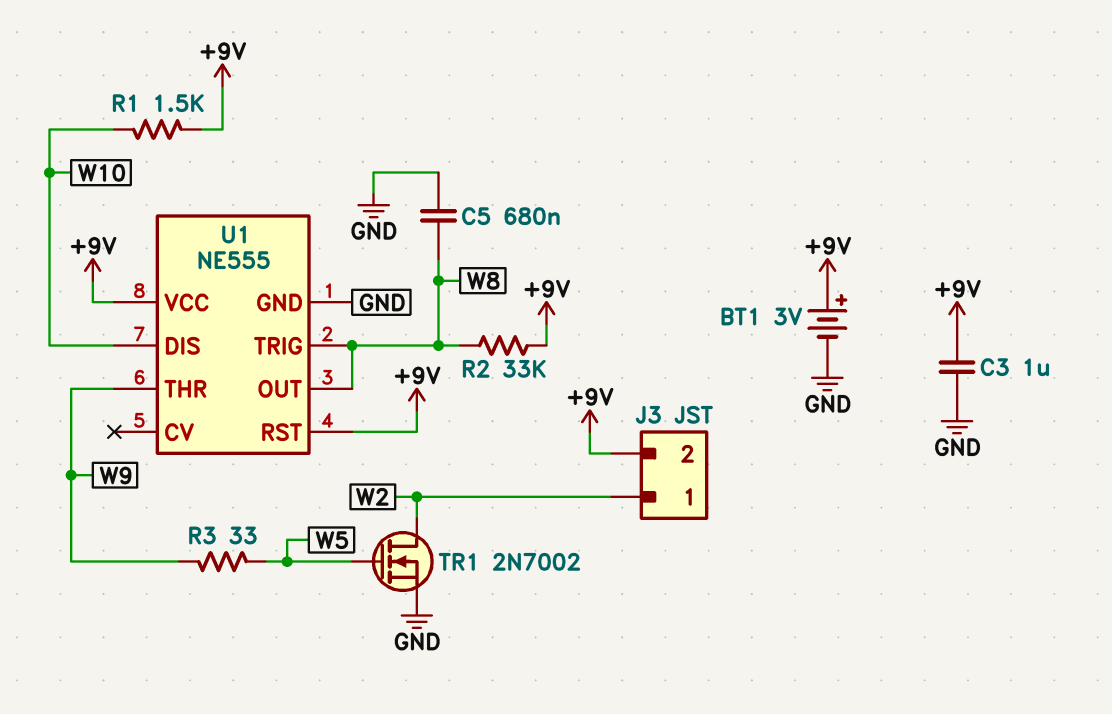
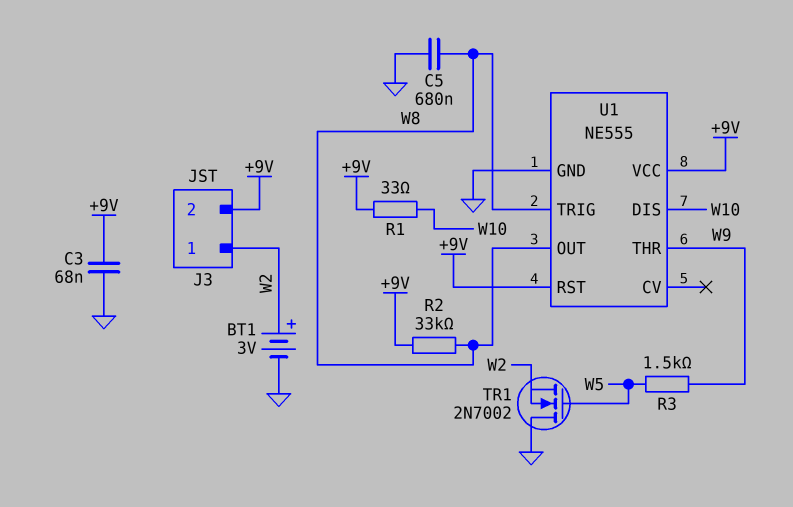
BT1: 3V (plus +9V, minus GND) -> 3V (plus W2, minus GND)
C3: 1uF (+9V, GND) -> 68nF (+9V, GND)
R1: 1.5k (+9V, W10) -> 33 (+9V, W10)
R3: 33 (W5, W9) -> 1.5k (W5, W9)
TR1: NMOS 2N7002 (G W5, D W2, S GND) -> NMOS 2N7002 (G W5, D GND, S W2)

